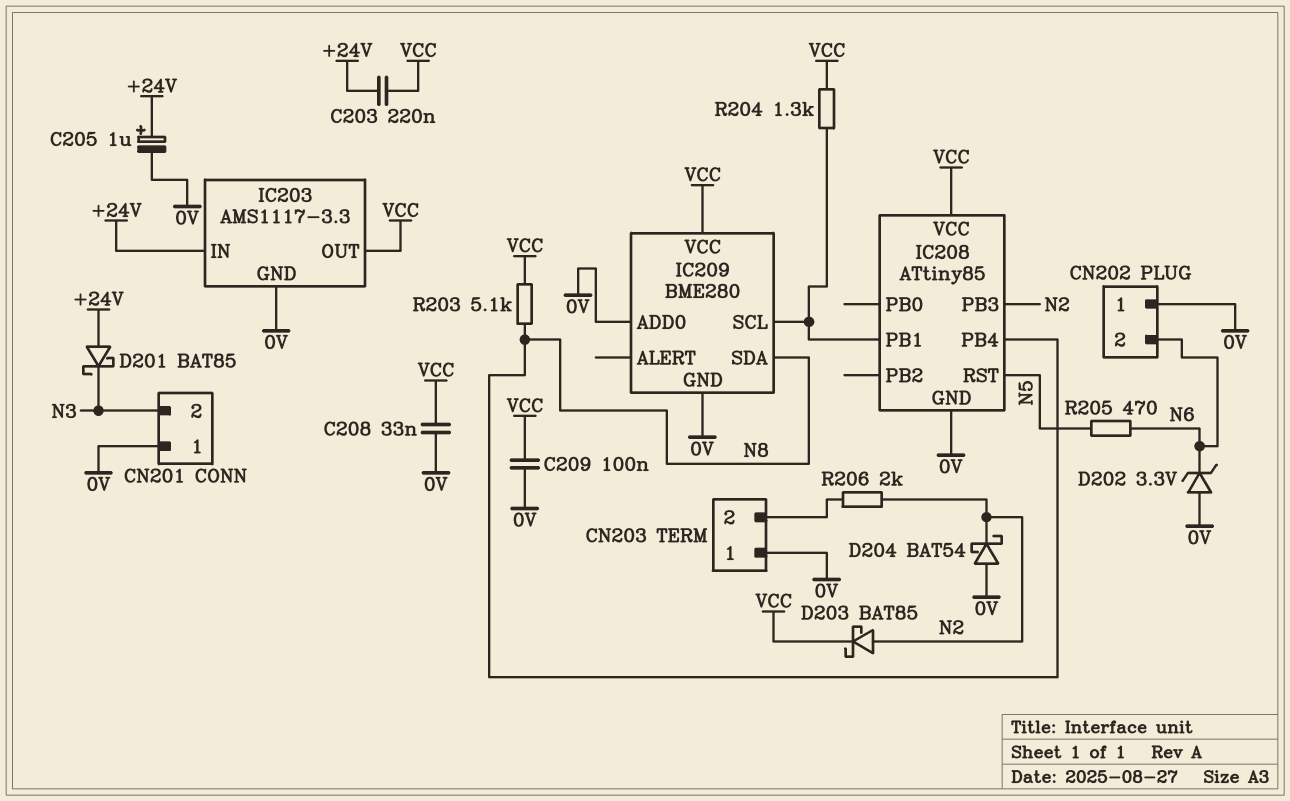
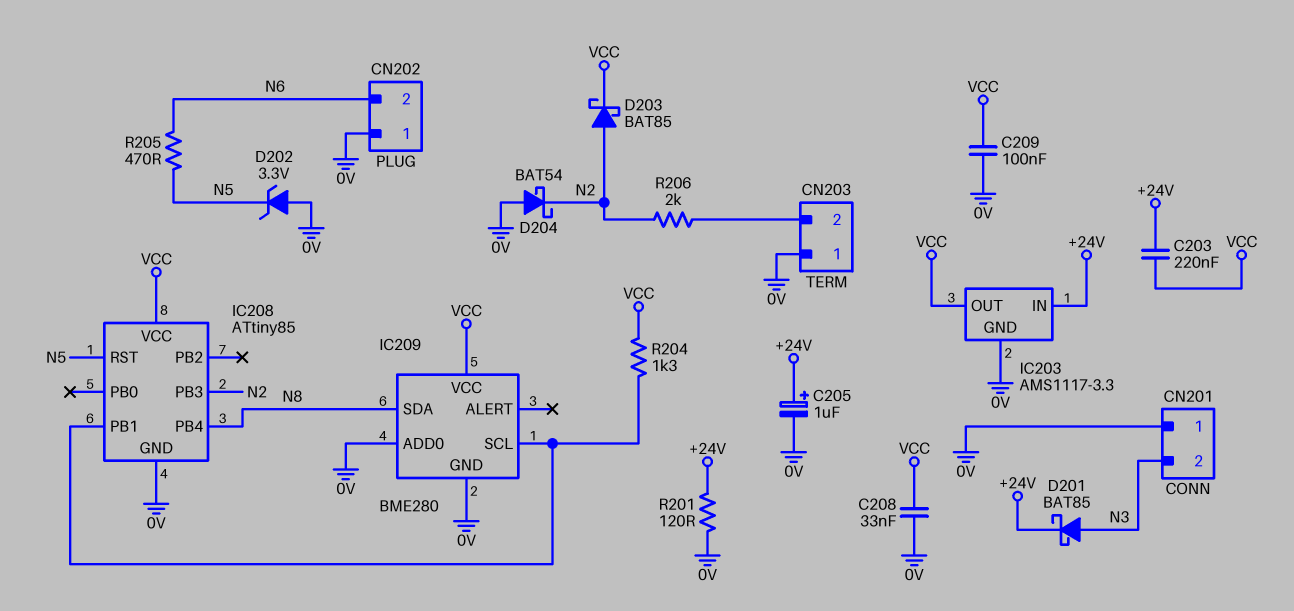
D201: schottky BAT85 (A +24V, K N3) -> schottky BAT85 (A N3, K +24V)
D202: zener 3.3V (A 0V, K N6) -> zener 3.3V (A 0V, K N5)
R201: none -> 120 (+24V, 0V)
R203: 5.1k (N8, VCC) -> none

